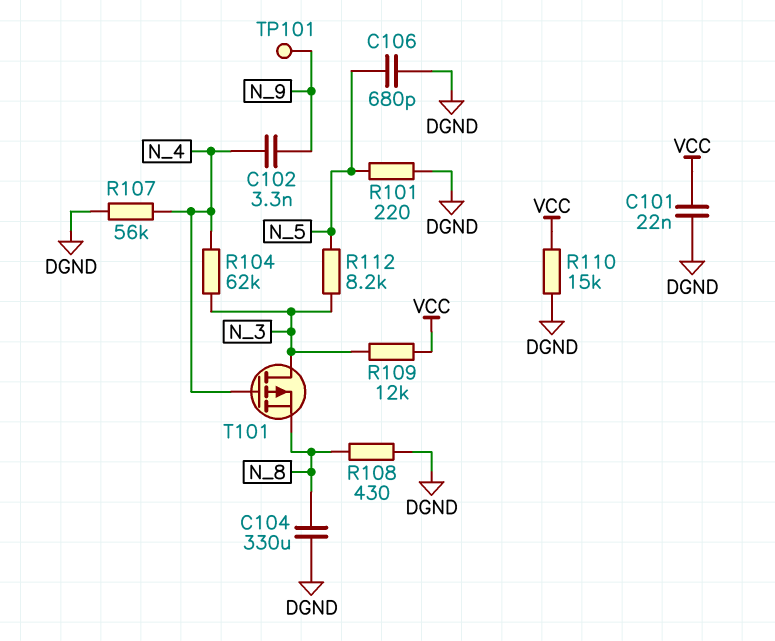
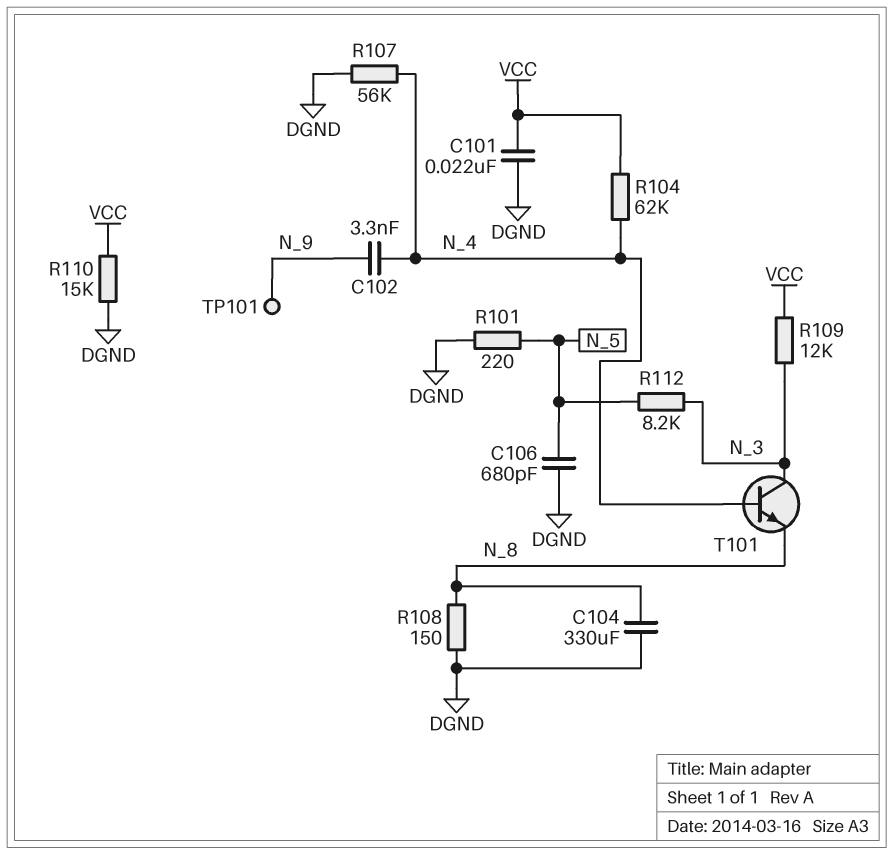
R104: 62k (N_3, N_4) -> 62k (N_4, VCC)
R108: 430 (DGND, N_8) -> 150 (DGND, N_8)
T101: PMOS (G N_4, D N_3, S N_8) -> NPN (B N_4, C N_3, E N_8)

